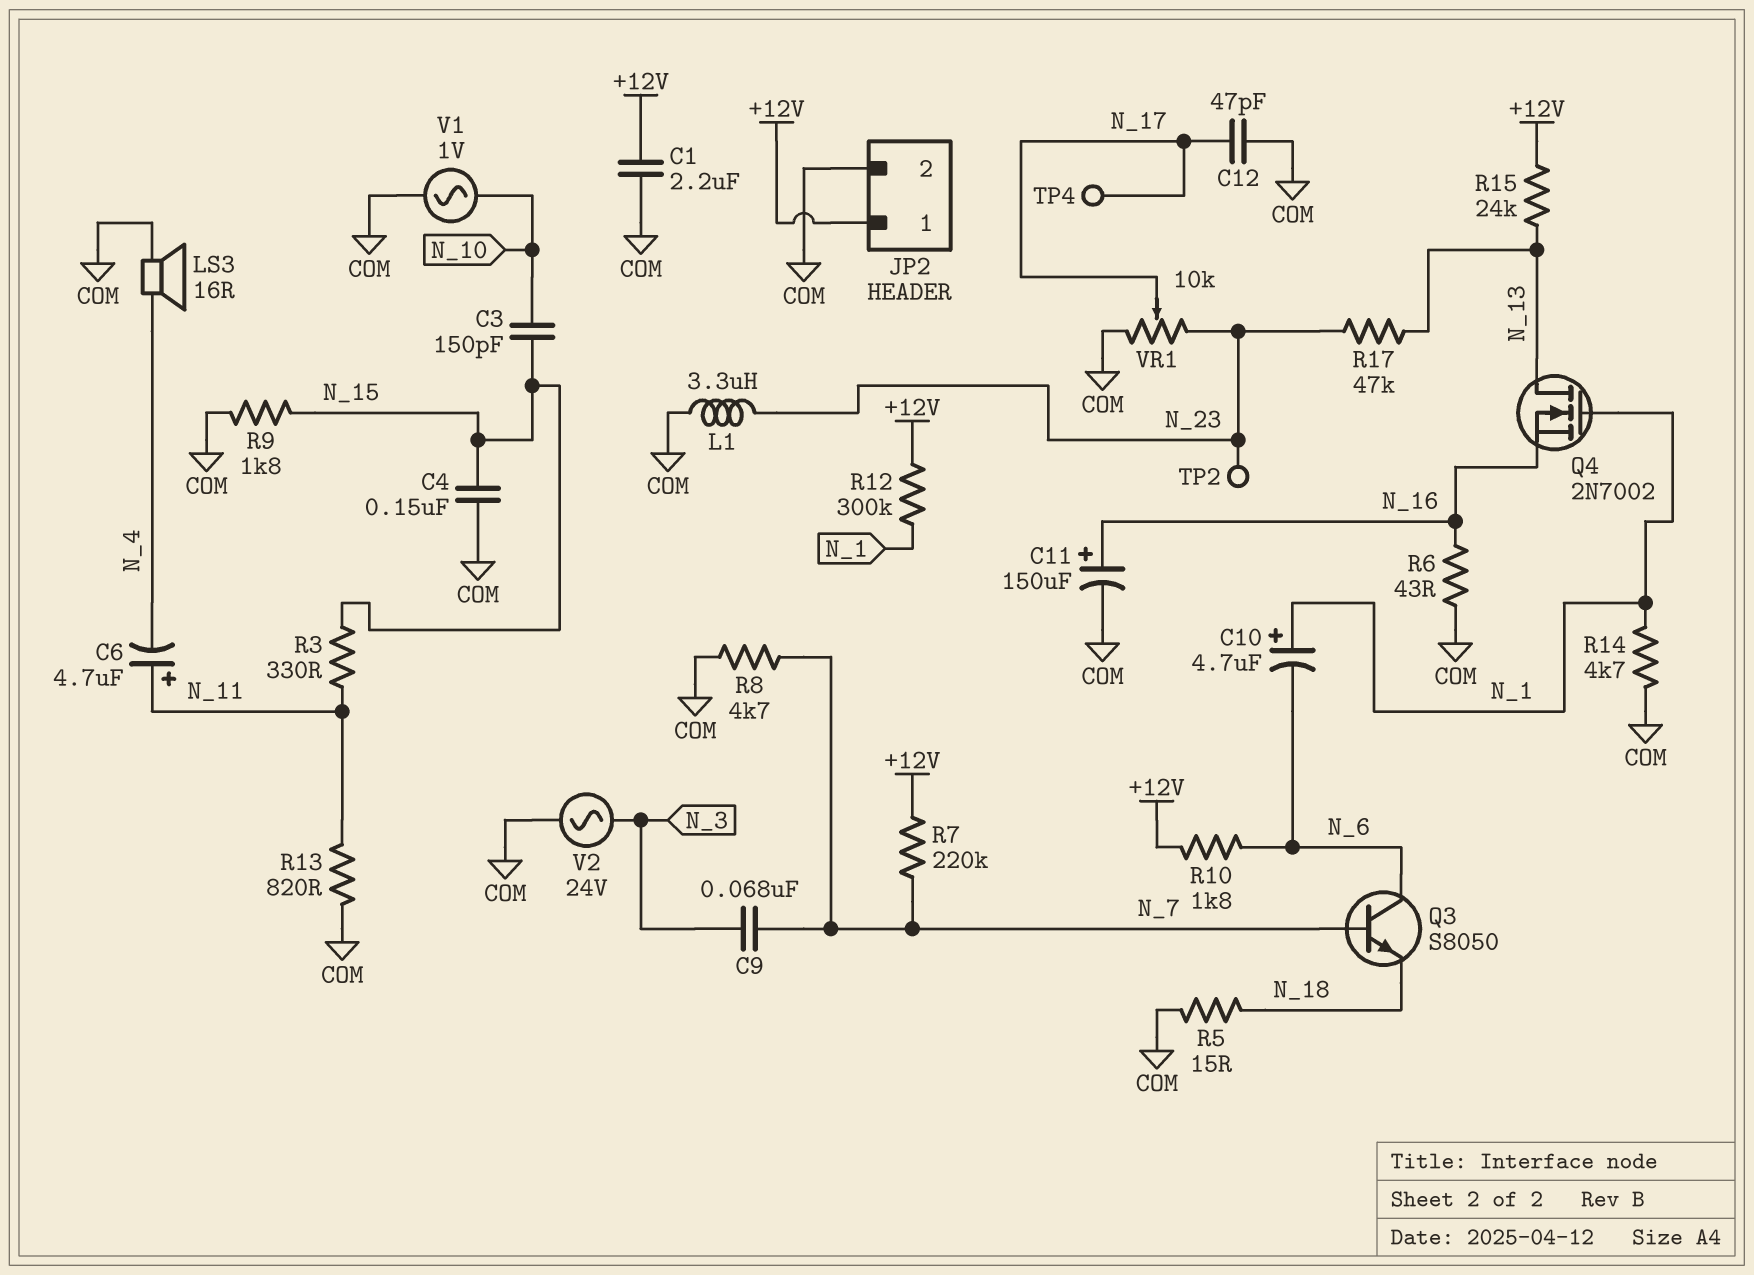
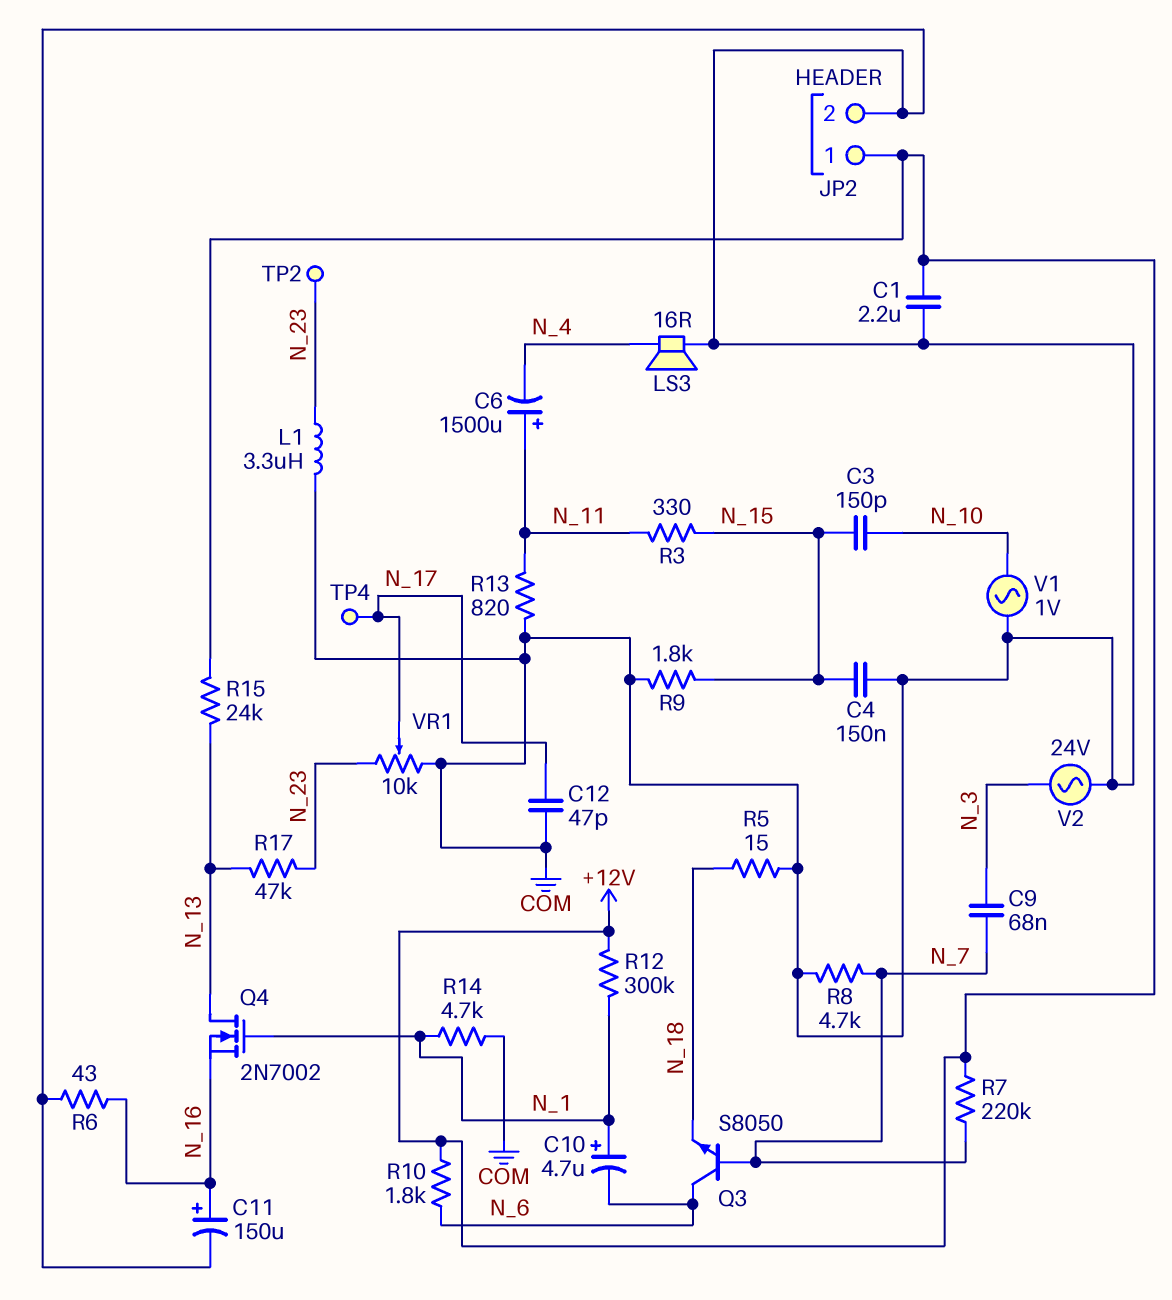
C6: 4.7uF (plus N_11, minus N_4) -> 1500uF (plus N_11, minus N_4)

